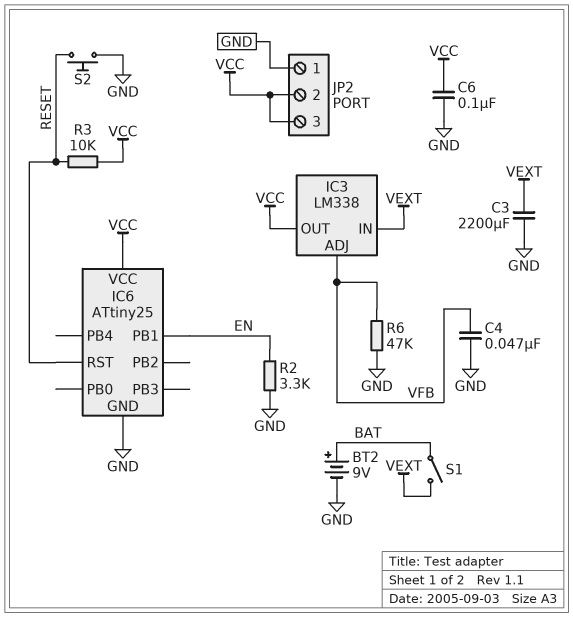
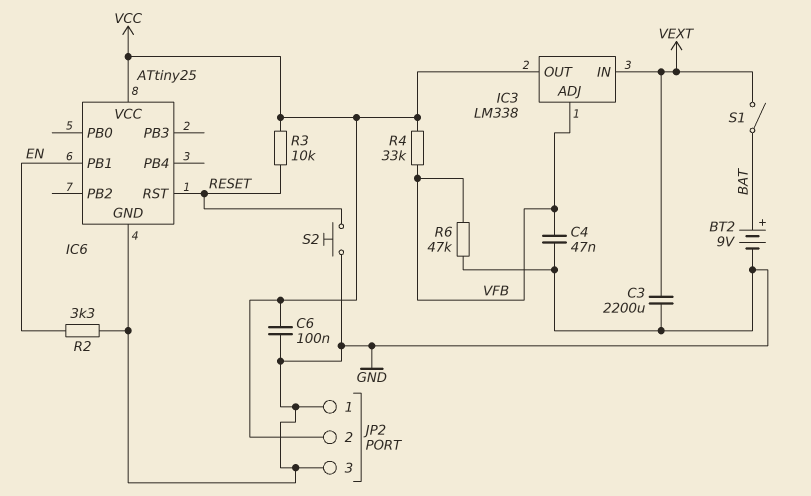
JP2 pin 3: VCC -> GND
R4: none -> 33k (VCC, VFB)

